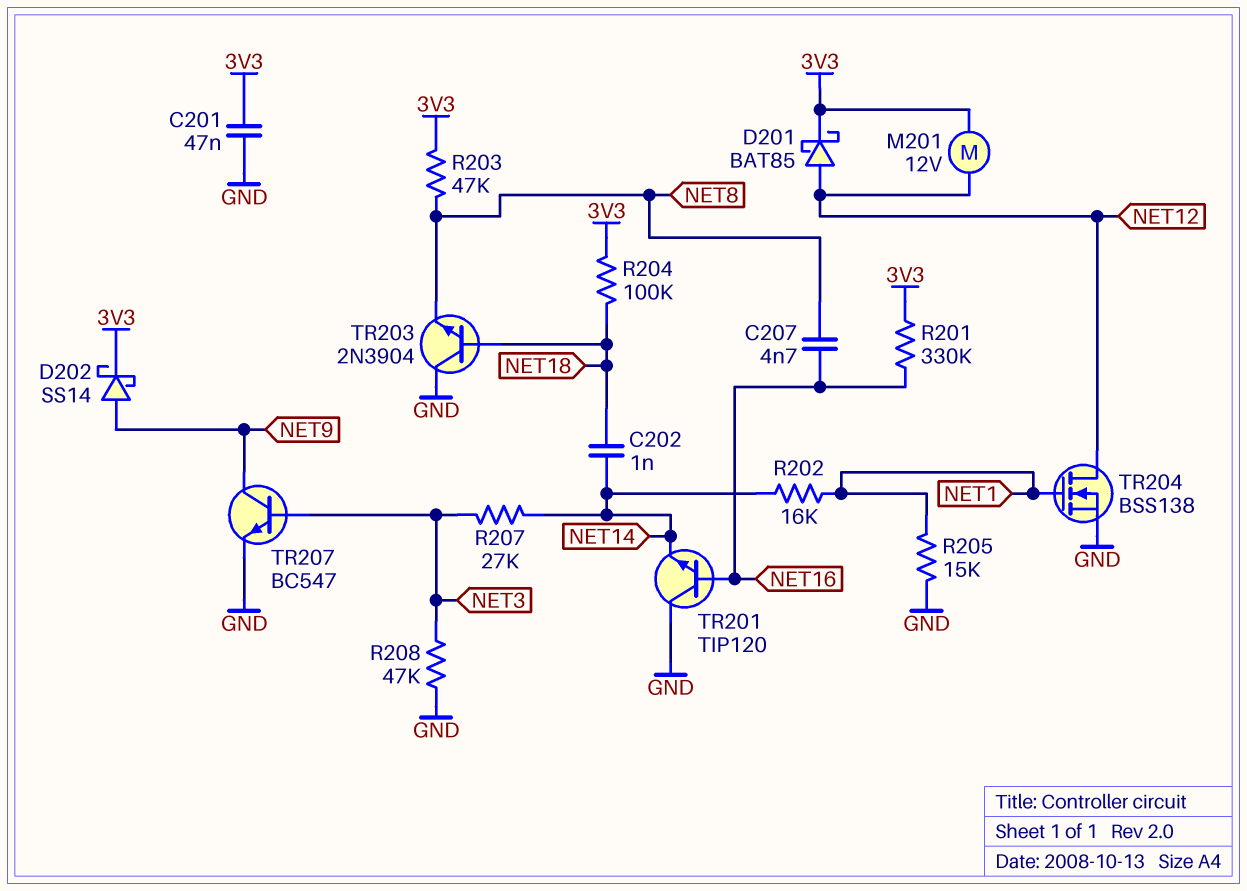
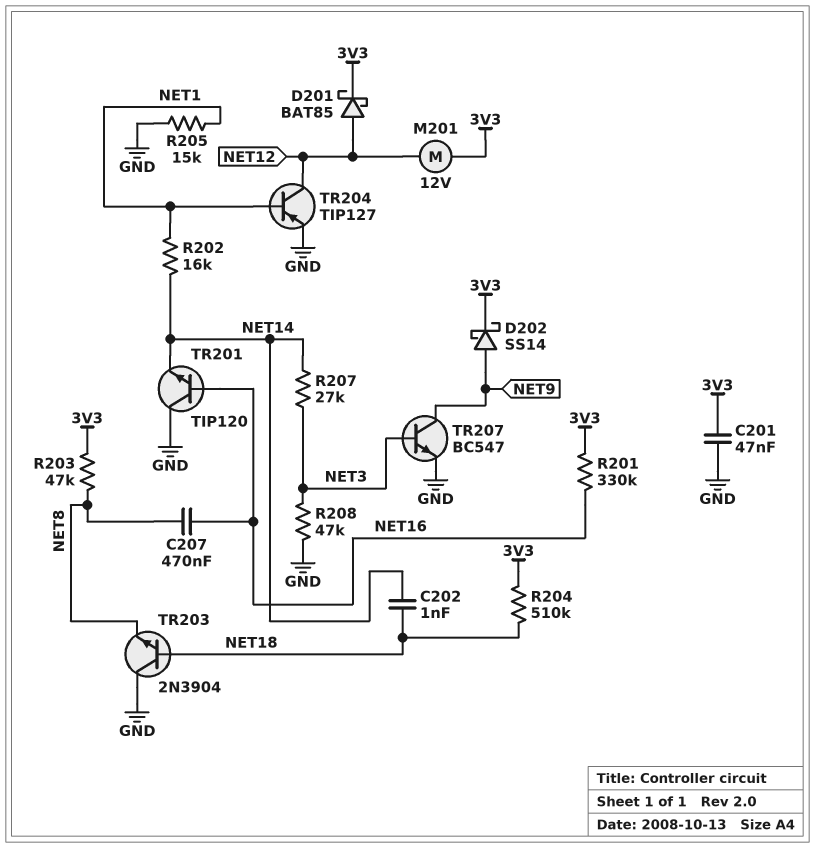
C207: 4.7nF (NET8, NET16) -> 470nF (NET8, NET16)
R204: 100k (3V3, NET18) -> 510k (3V3, NET18)
TR204: NMOS BSS138 (G NET1, D NET12, S GND) -> PNP TIP127 (B NET1, C NET12, E GND)

